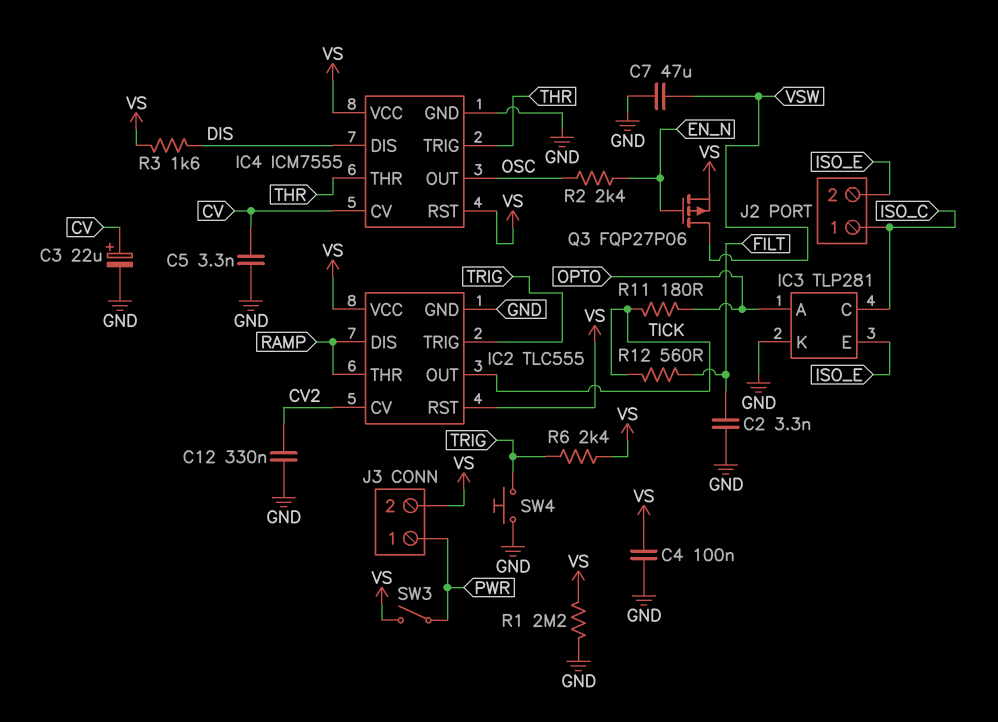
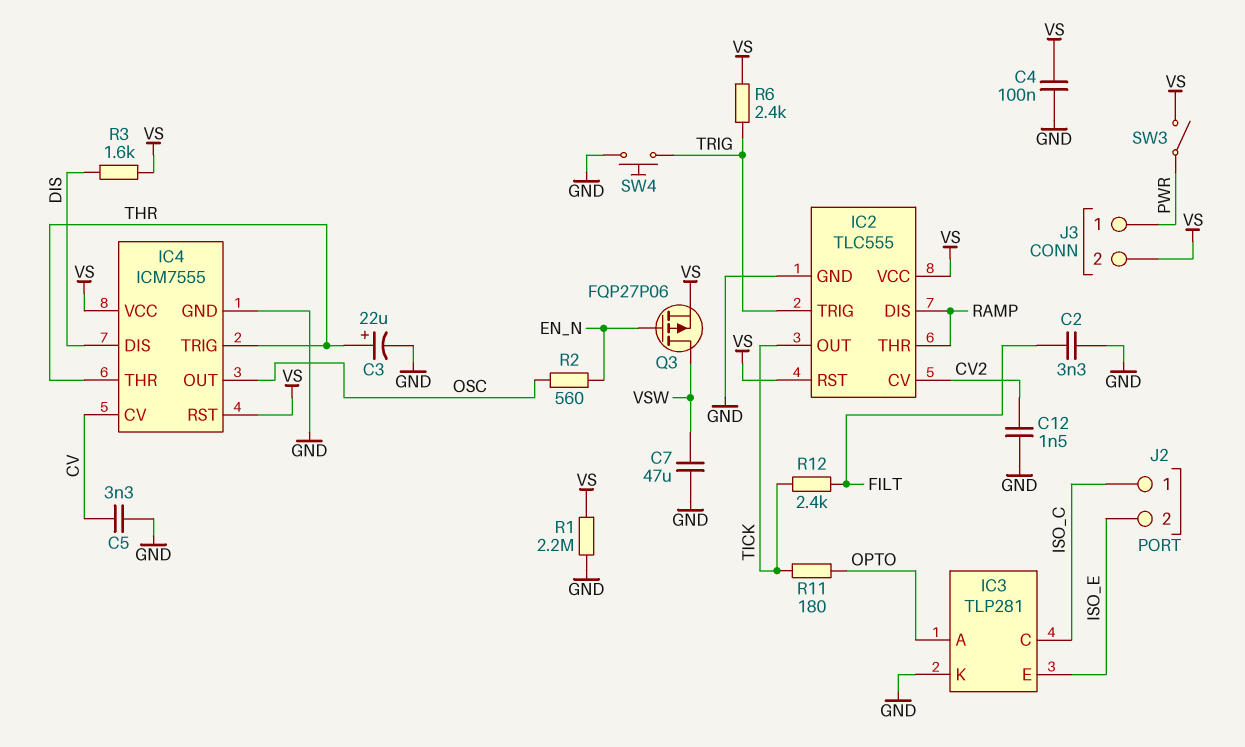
C3: 22uF (plus CV, minus GND) -> 22uF (plus THR, minus GND)
C12: 330nF (CV2, GND) -> 1.5nF (CV2, GND)
R2: 2.4k (EN_N, OSC) -> 560 (EN_N, OSC)
R12: 560 (FILT, TICK) -> 2.4k (FILT, TICK)

